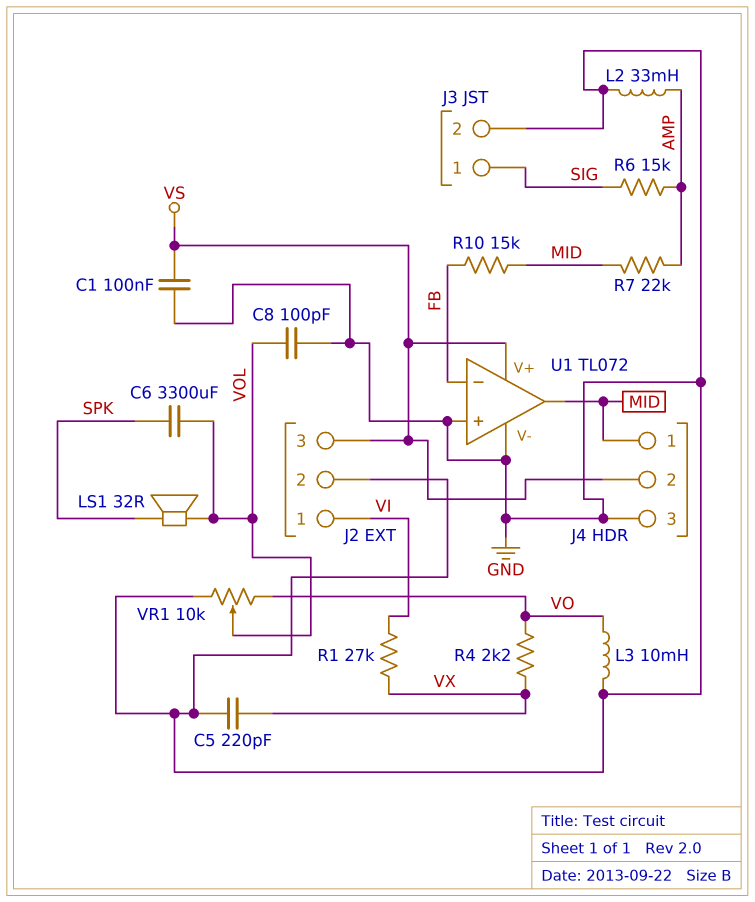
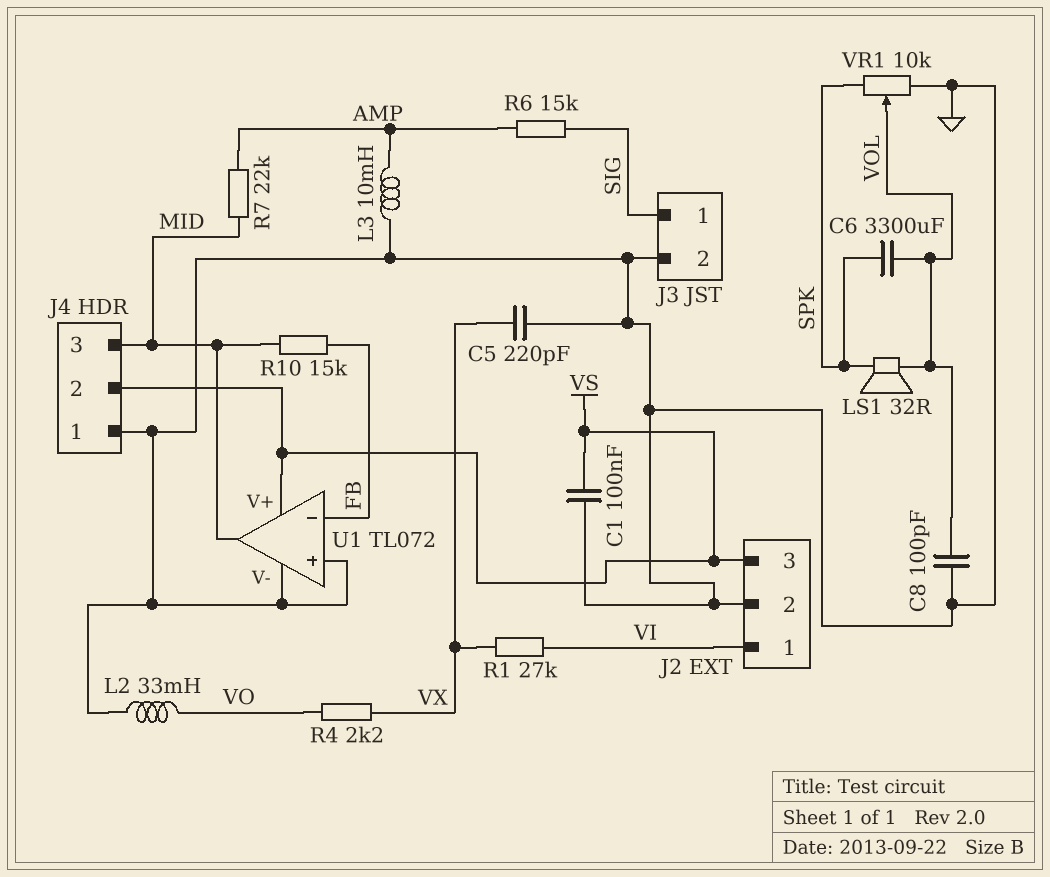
J4 pin 1: MID -> GND
J4 pin 3: GND -> MID
L2: 33mH (AMP, GND) -> 33mH (GND, VO)
L3: 10mH (GND, VO) -> 10mH (AMP, GND)
VR1: 10k (GND, VO, wiper VOL) -> 10k (GND, SPK, wiper VOL)

